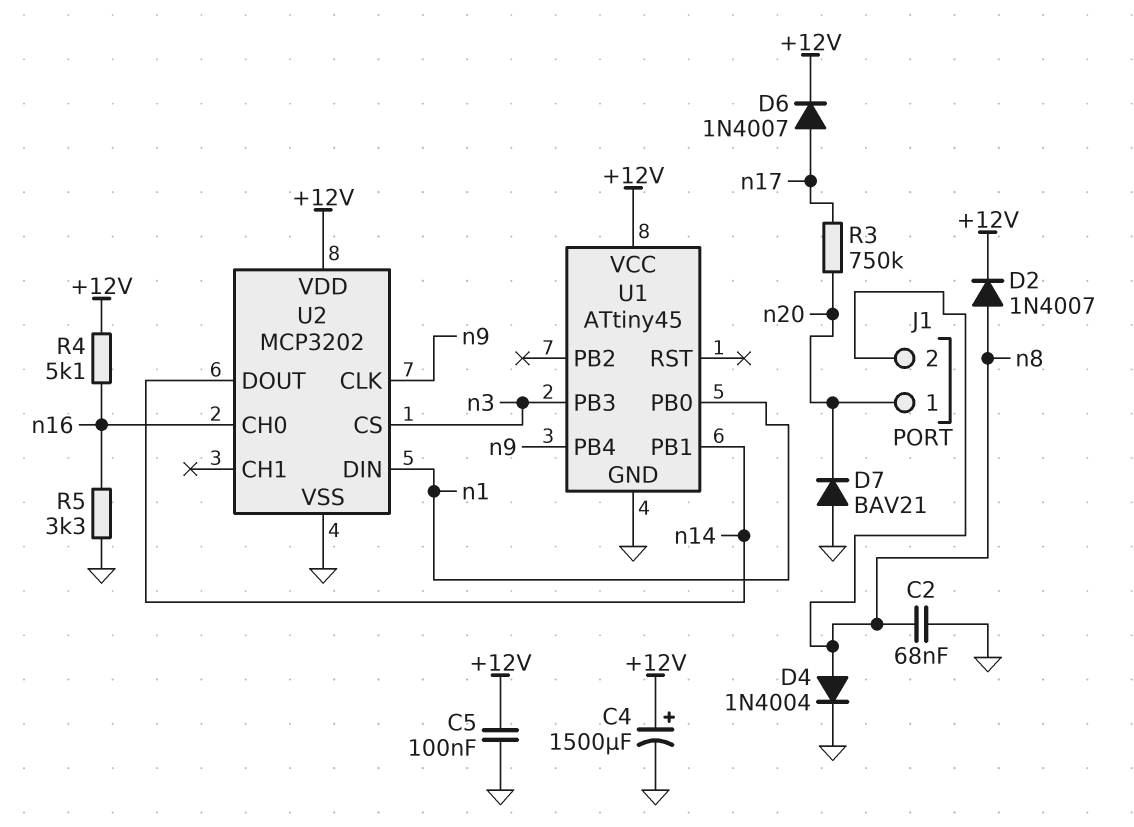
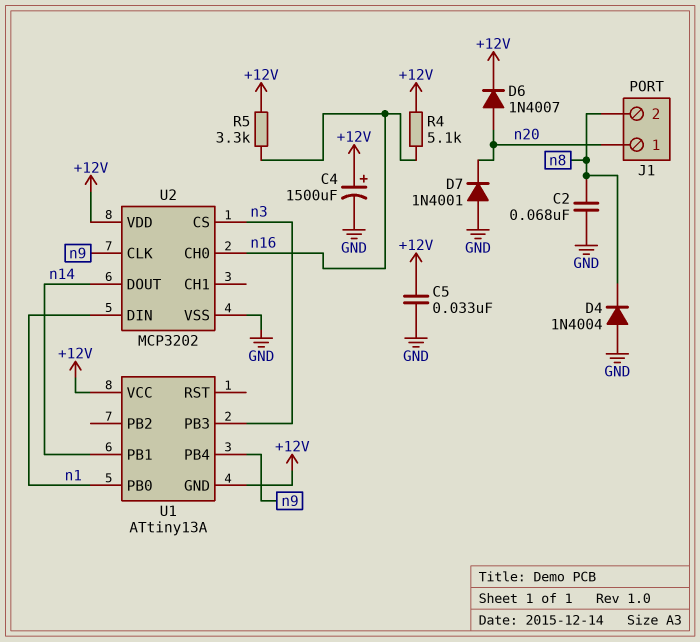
C5: 100nF (+12V, GND) -> 33nF (+12V, GND)
D2: diode 1N4007 (A n8, K +12V) -> none
D4: diode 1N4004 (A n8, K GND) -> diode 1N4004 (A GND, K n8)
D6: diode 1N4007 (A n17, K +12V) -> diode 1N4007 (A n20, K +12V)
D7: diode BAV21 (A GND, K n20) -> diode 1N4001 (A GND, K n20)
R3: 750k (n17, n20) -> none
R5: 3.3k (GND, n16) -> 3.3k (+12V, n16)
U1: ATtiny45 -> ATtiny13A
U1 pin GND: GND -> +12V

